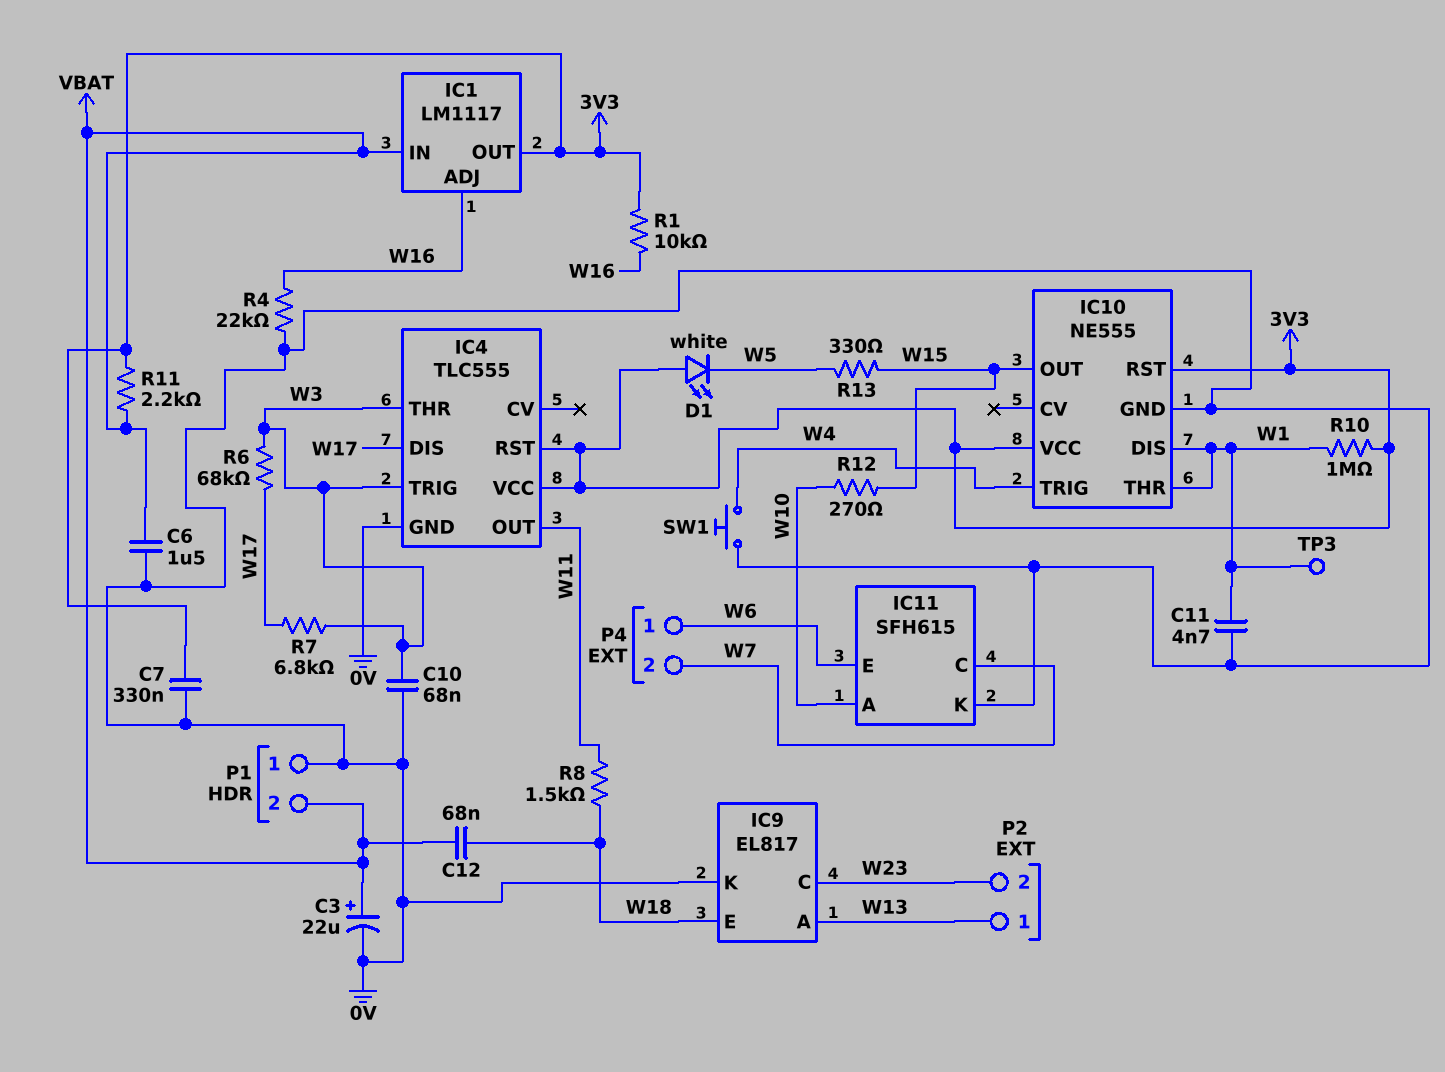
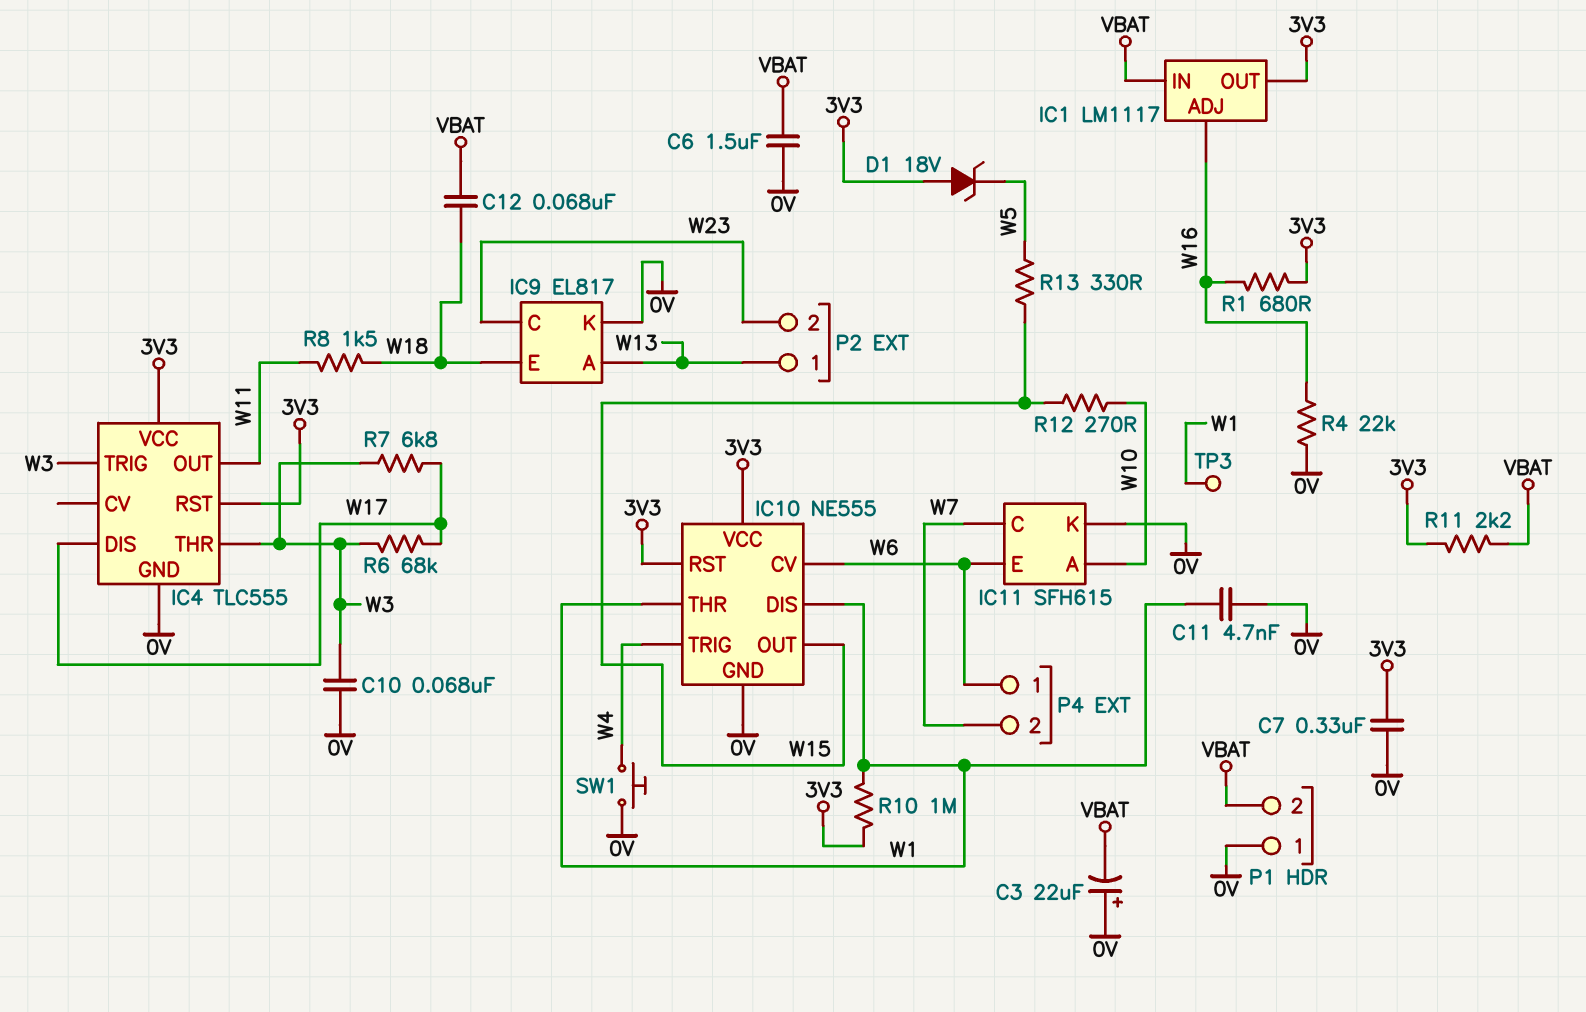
C3: 22uF (plus VBAT, minus 0V) -> 22uF (plus 0V, minus VBAT)
D1: LED white (A 3V3, K W5) -> zener 18V (A 3V3, K W5)
IC10 pin CV: none -> W6
R1: 10k (3V3, W16) -> 680 (3V3, W16)

